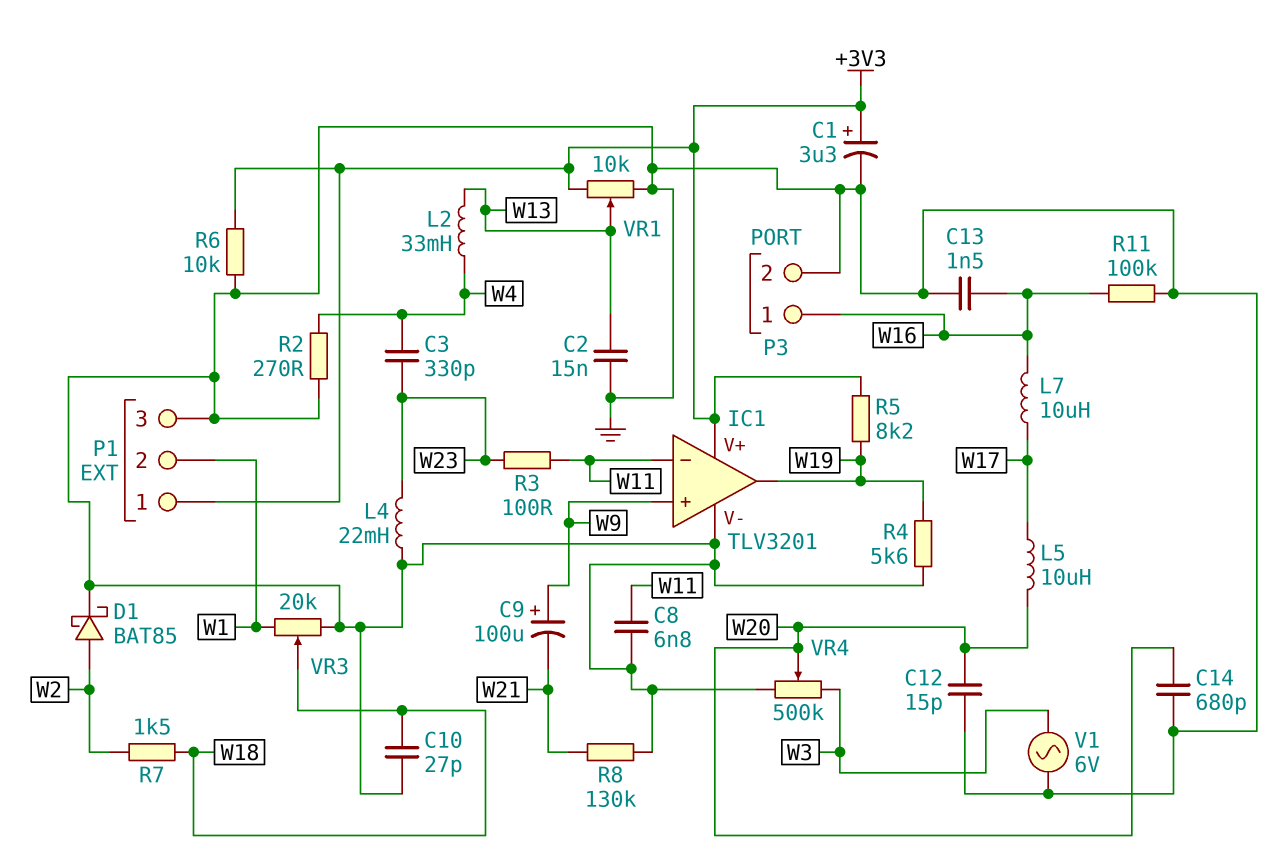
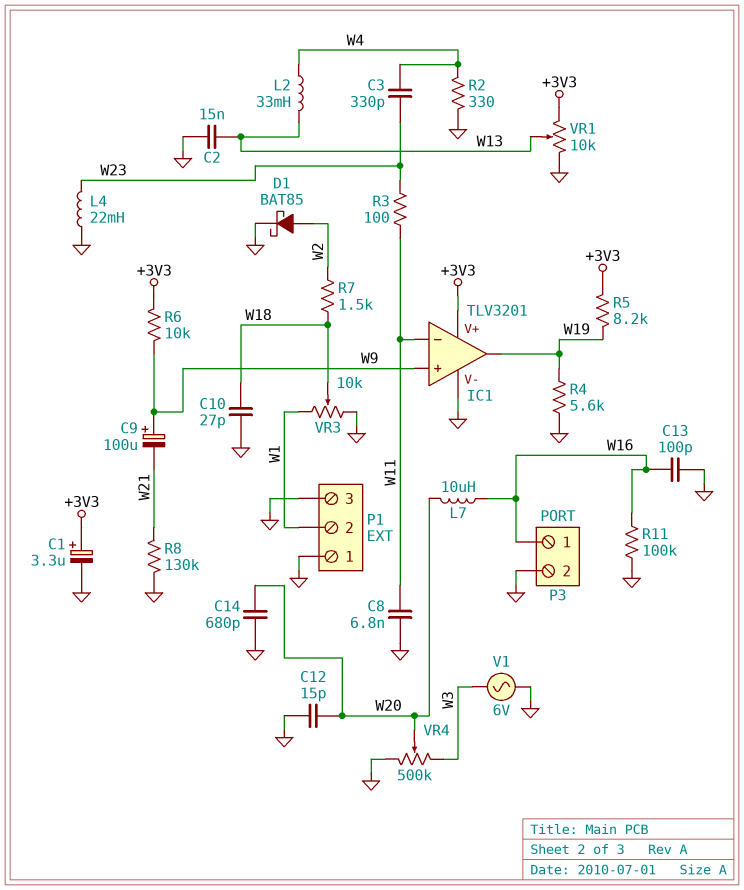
C13: 1.5nF (GND, W16) -> 100pF (GND, W16)
L5: 10uH (W17, W20) -> none
L7: 10uH (W16, W17) -> 10uH (W16, W20)
P1 pin 1: +3V3 -> GND
R2: 270 (GND, W4) -> 330 (GND, W4)
R6: 10k (+3V3, GND) -> 10k (+3V3, W9)
VR3: 20k (GND, W1, wiper W18) -> 10k (GND, W1, wiper W18)

